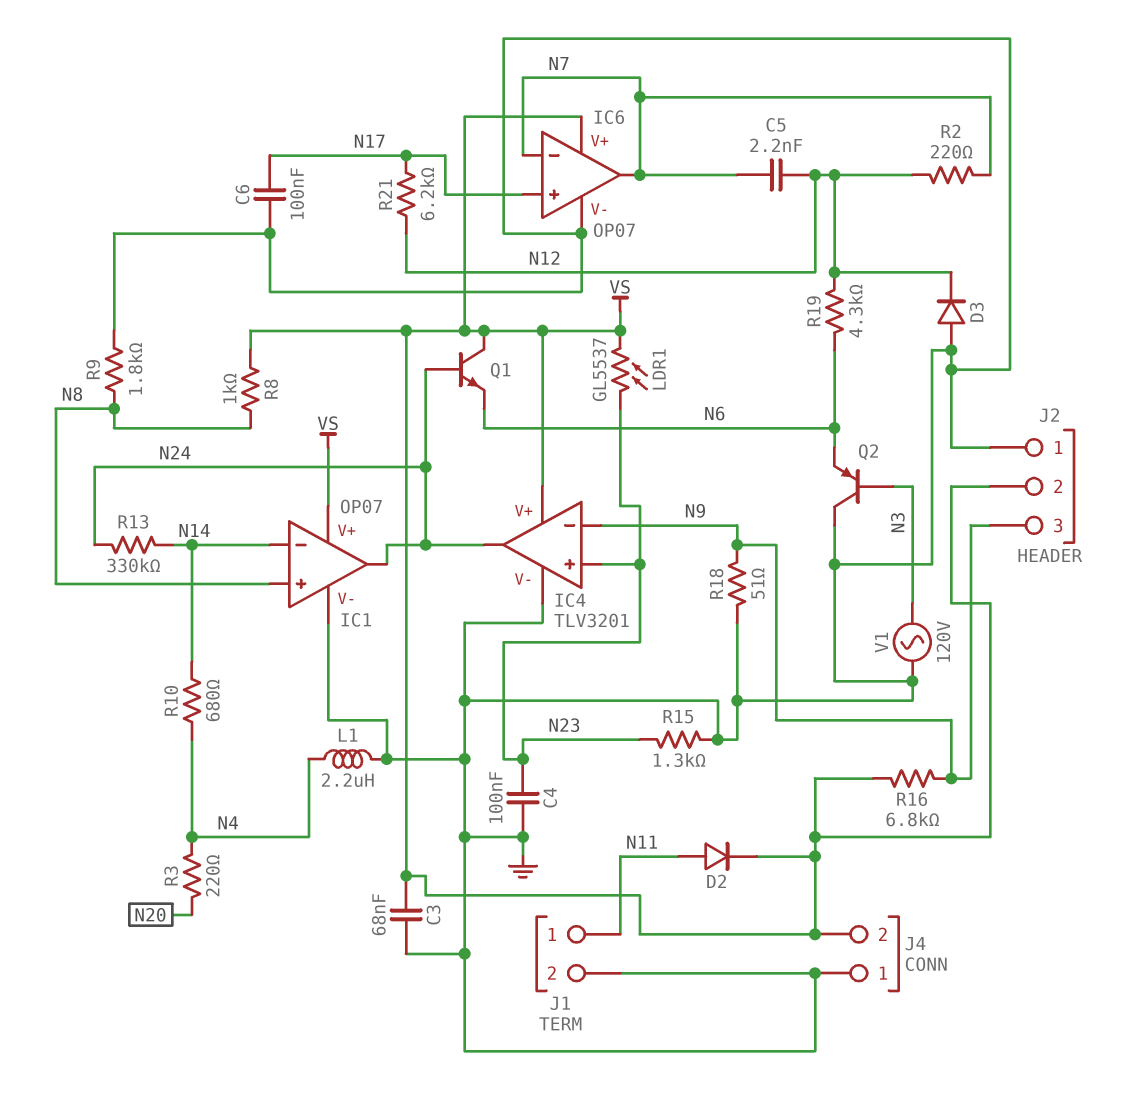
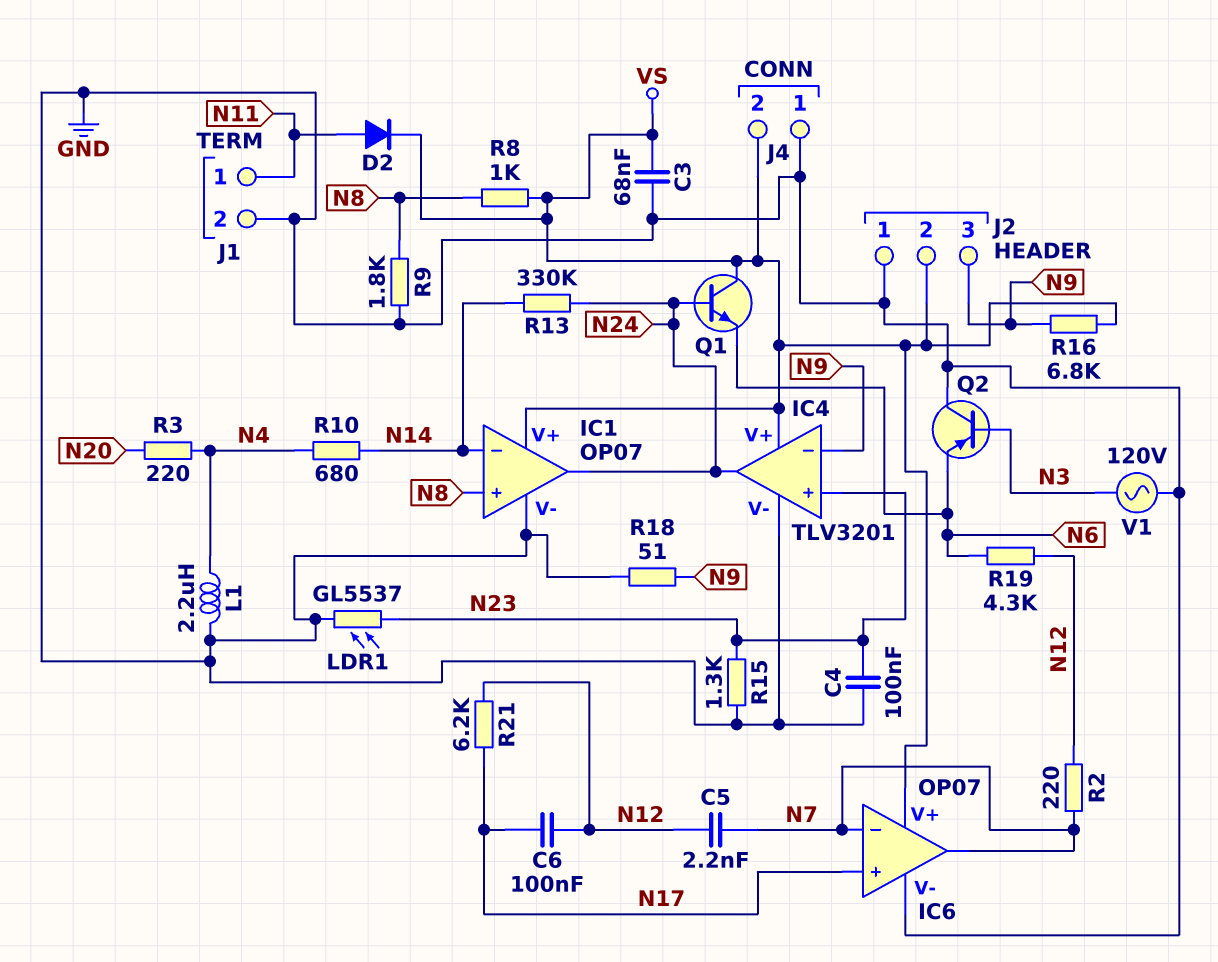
C6: 100nF (GND, N17) -> 100nF (N12, N17)
D3: diode (A GND, K N12) -> none
LDR1: GL5537 (N23, VS) -> GL5537 (GND, N23)

